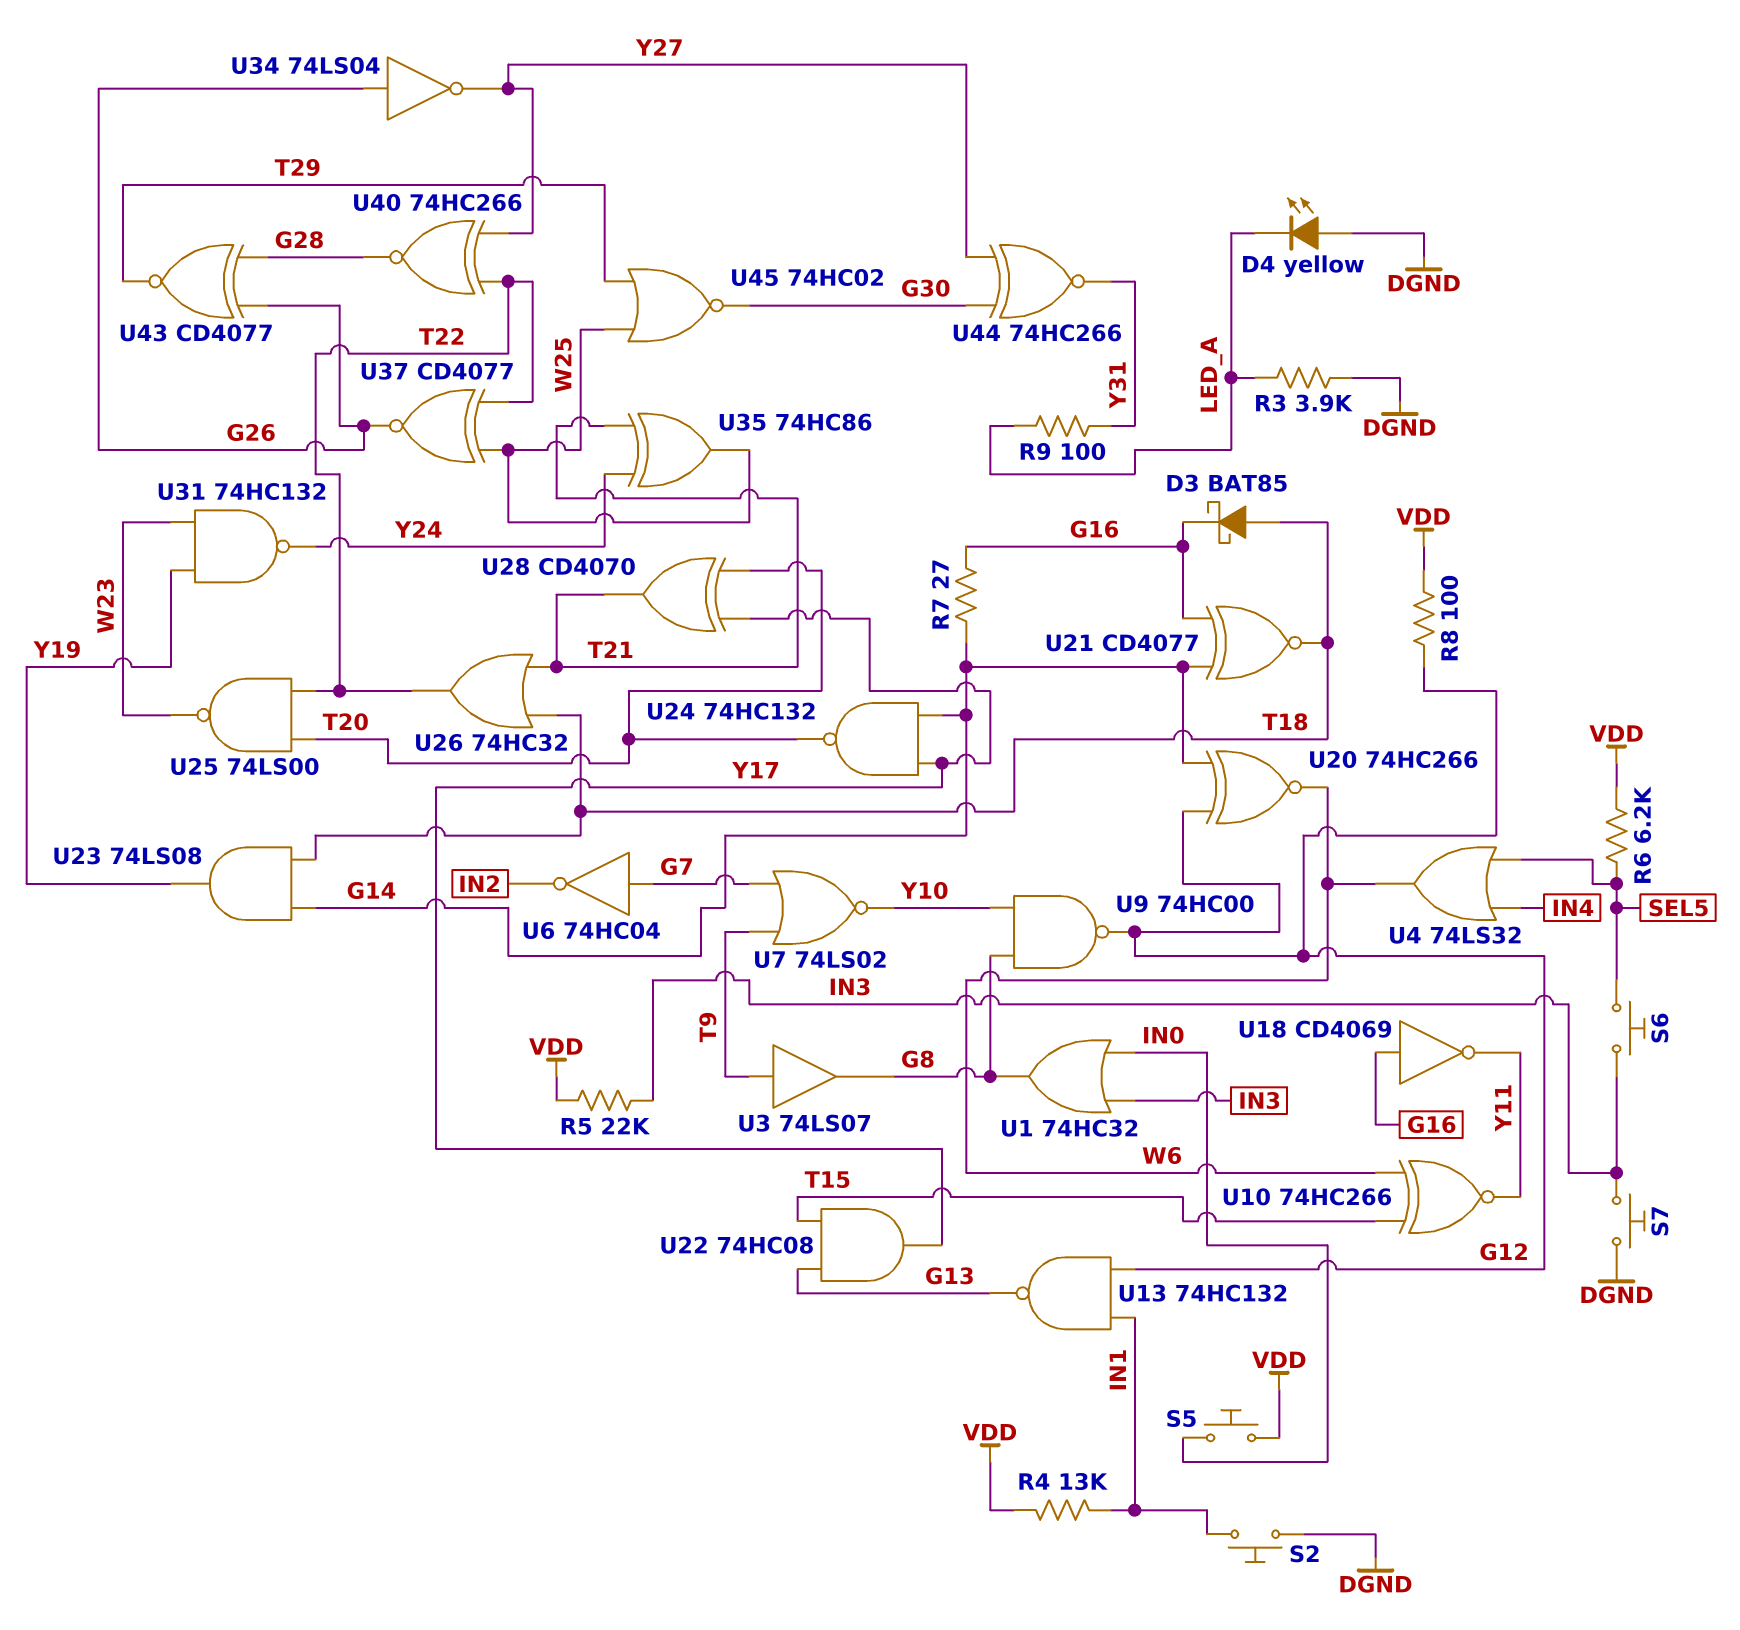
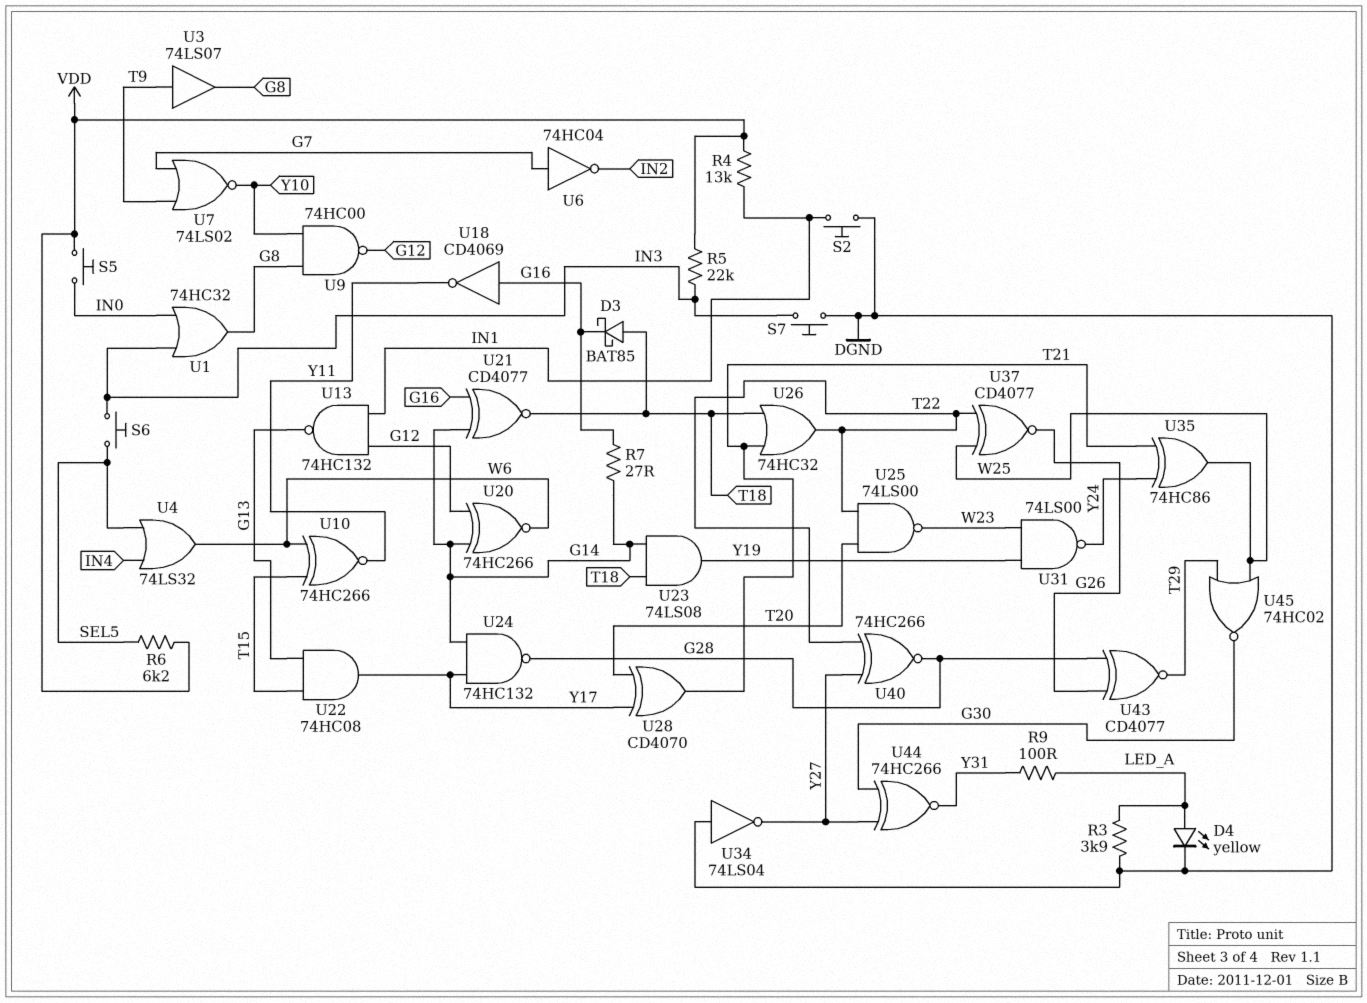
D4: LED yellow (A DGND, K LED_A) -> LED yellow (A LED_A, K DGND)
R8: 100 (G12, VDD) -> none
U24: NAND 74HC132 (in G14, in Y17, out T20) -> NAND 74HC132 (in G14, in Y17, out G28)
U31: NAND 74HC132 (in W23, in Y19, out Y24) -> NAND 74LS00 (in W23, in Y19, out Y24)
U34: NOT 74LS04 (in G26, out Y27) -> NOT 74LS04 (in DGND, out Y27)

